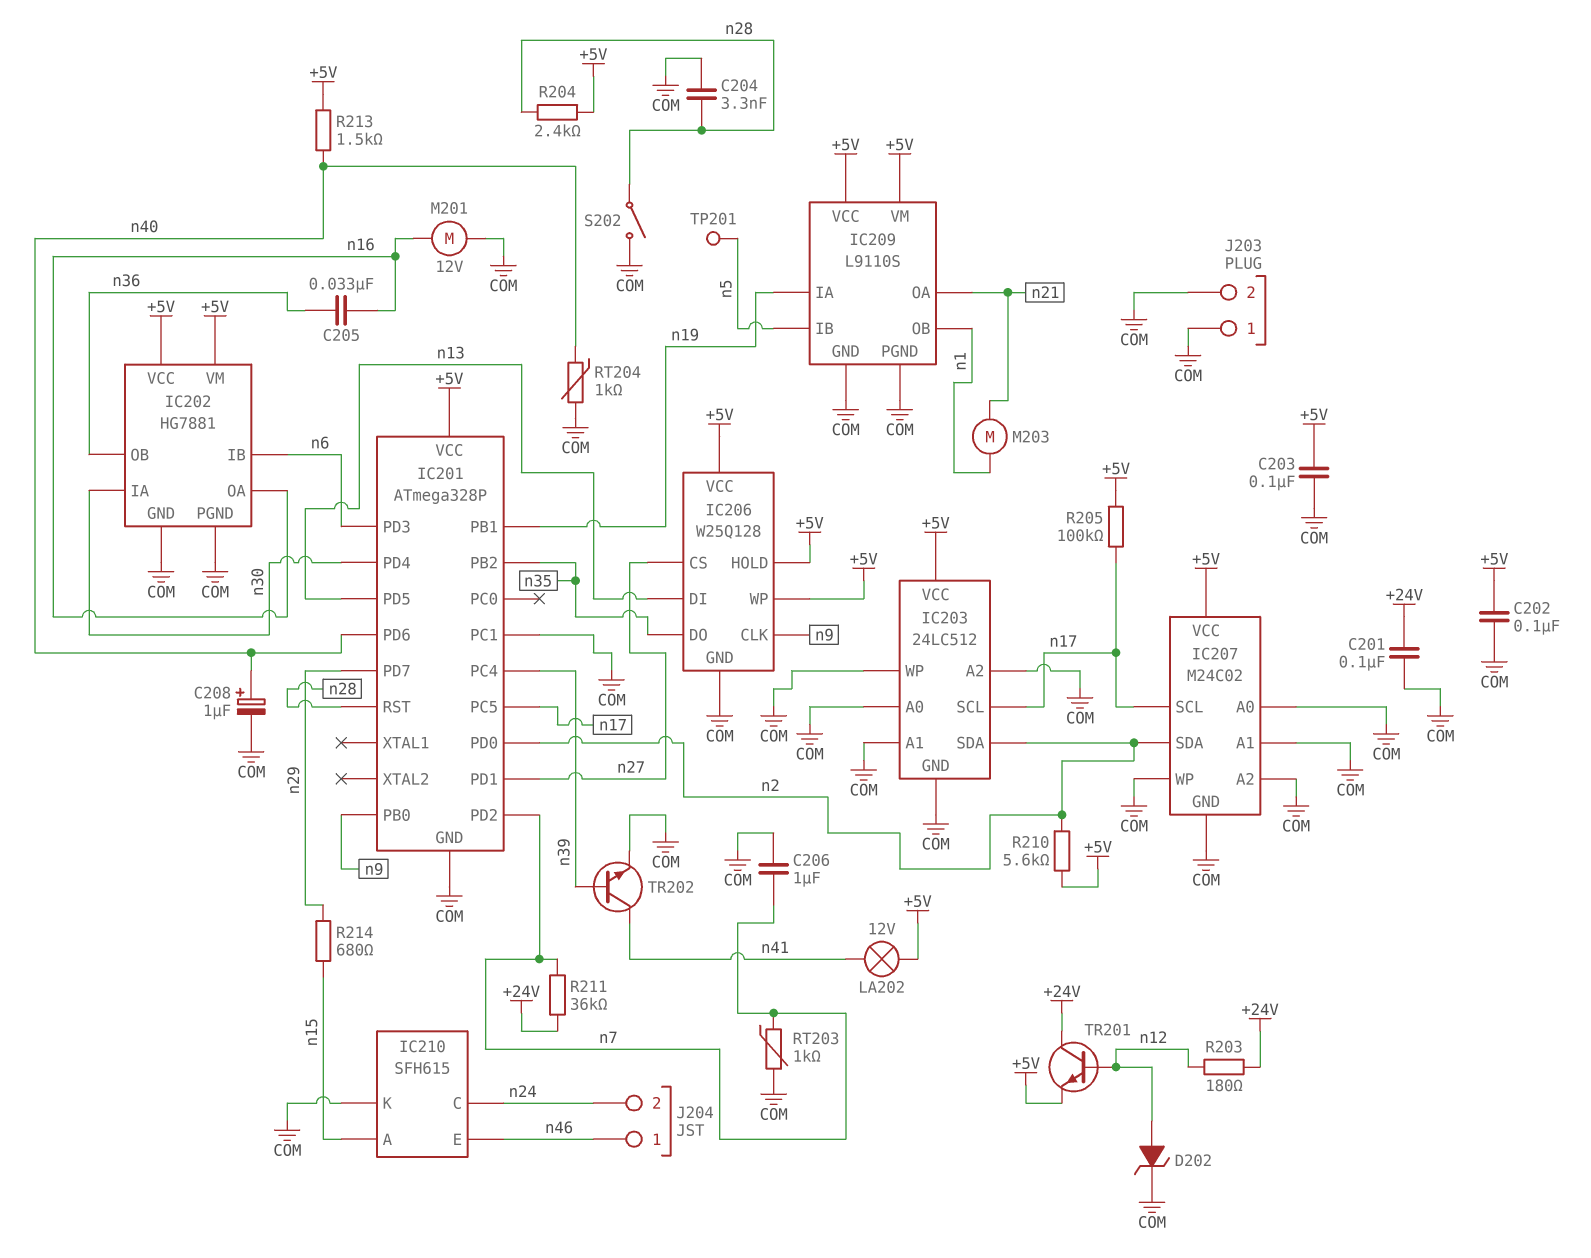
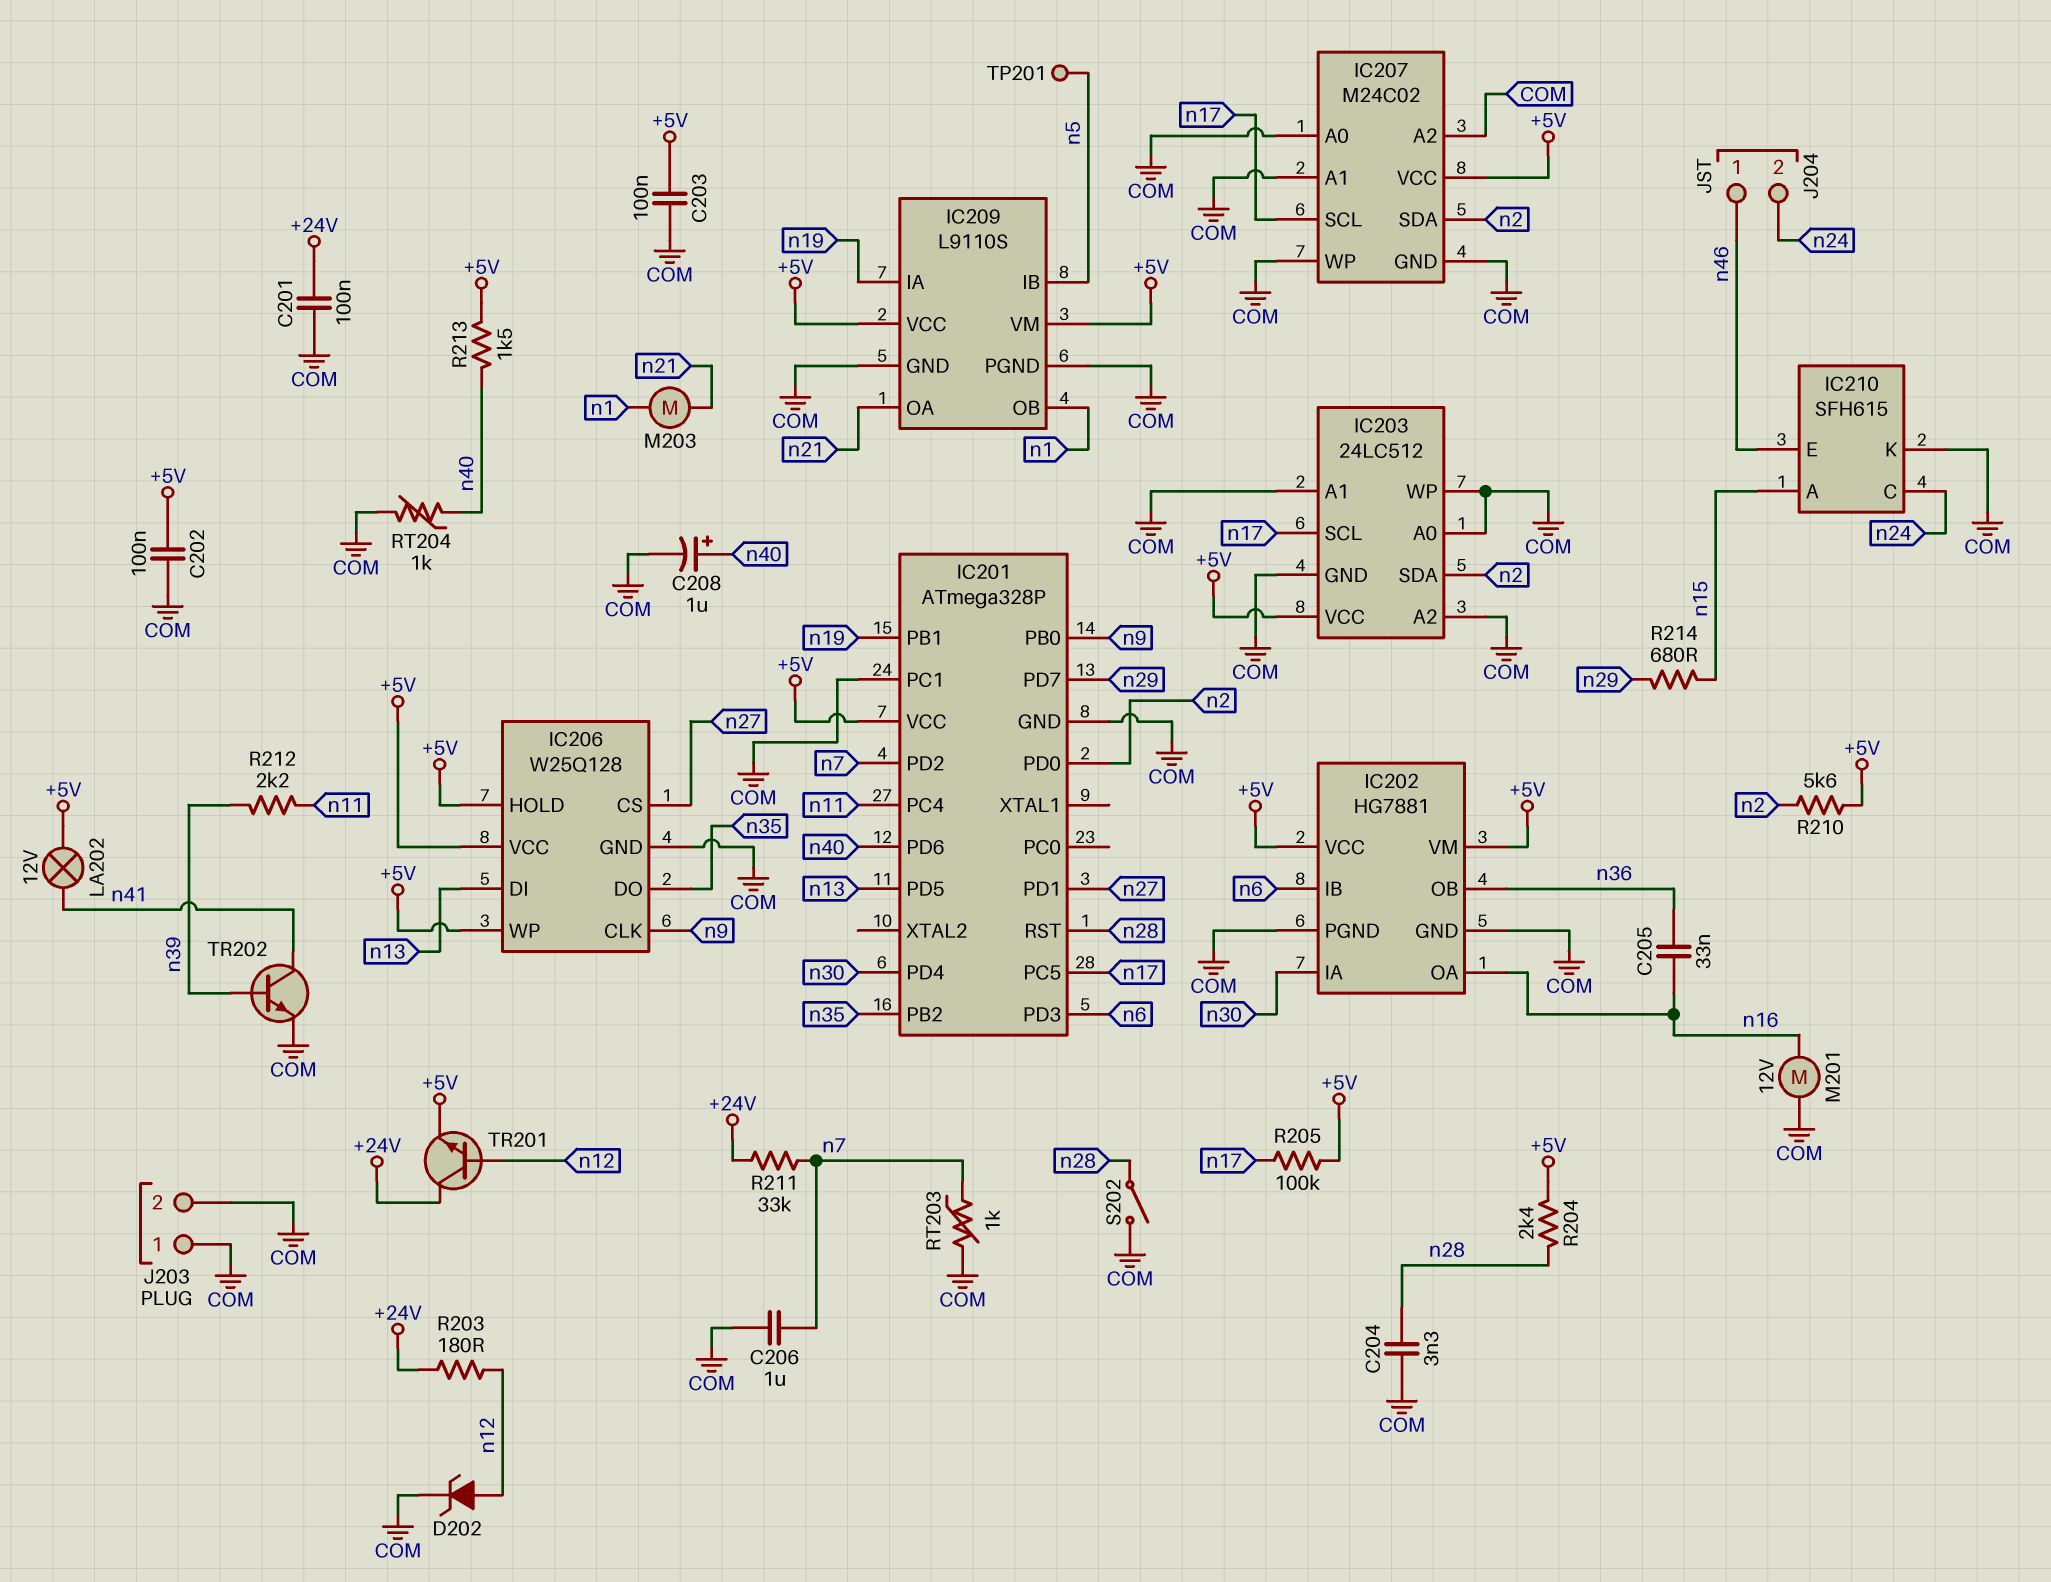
IC201 pin PC4: n39 -> n11
R211: 36k (+24V, n7) -> 33k (+24V, n7)
R212: none -> 2.2k (n11, n39)

